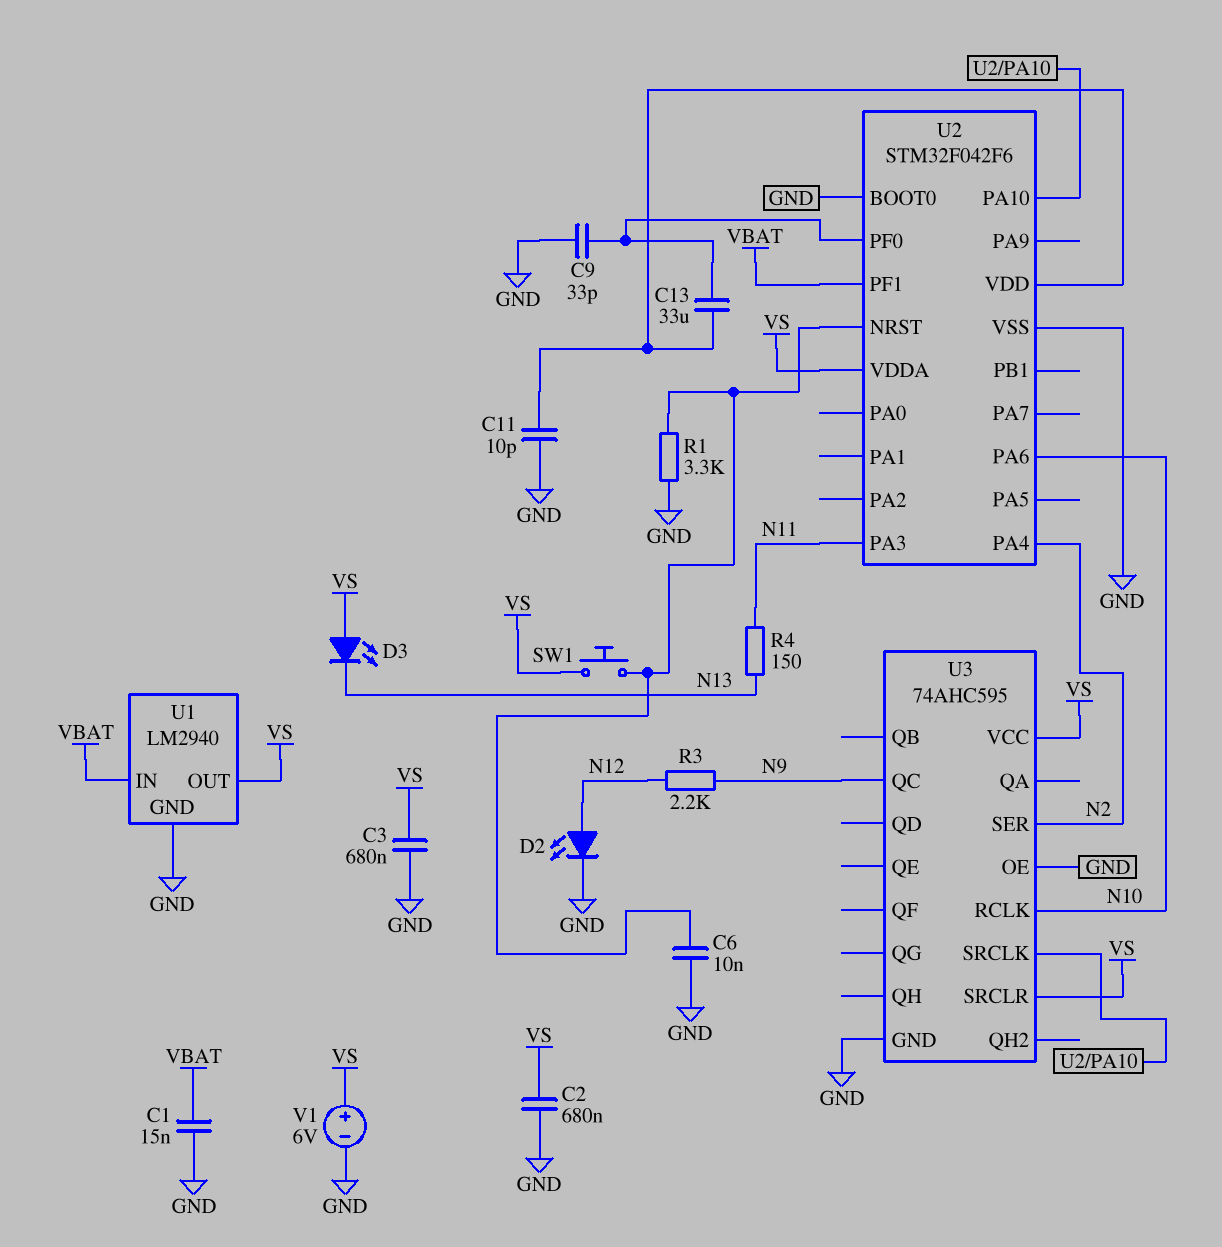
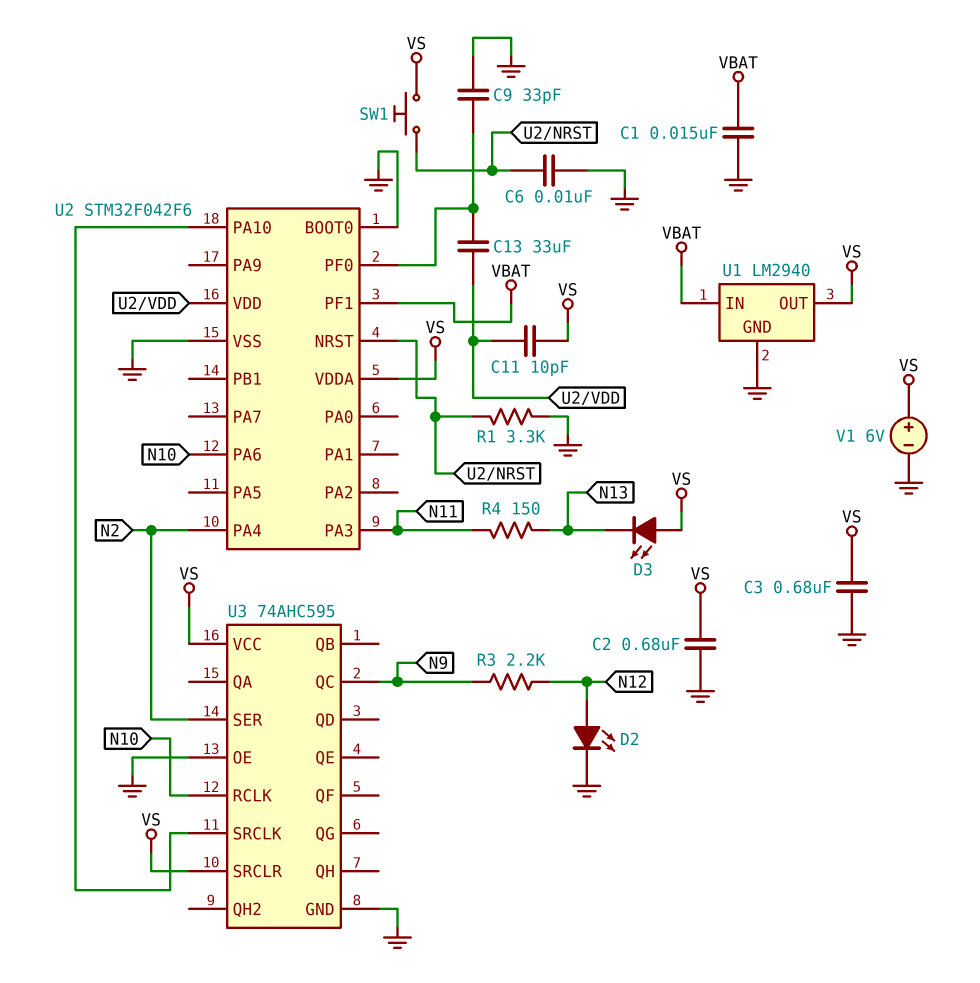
C11: 10pF (GND, U2/VDD) -> 10pF (U2/VDD, VS)

